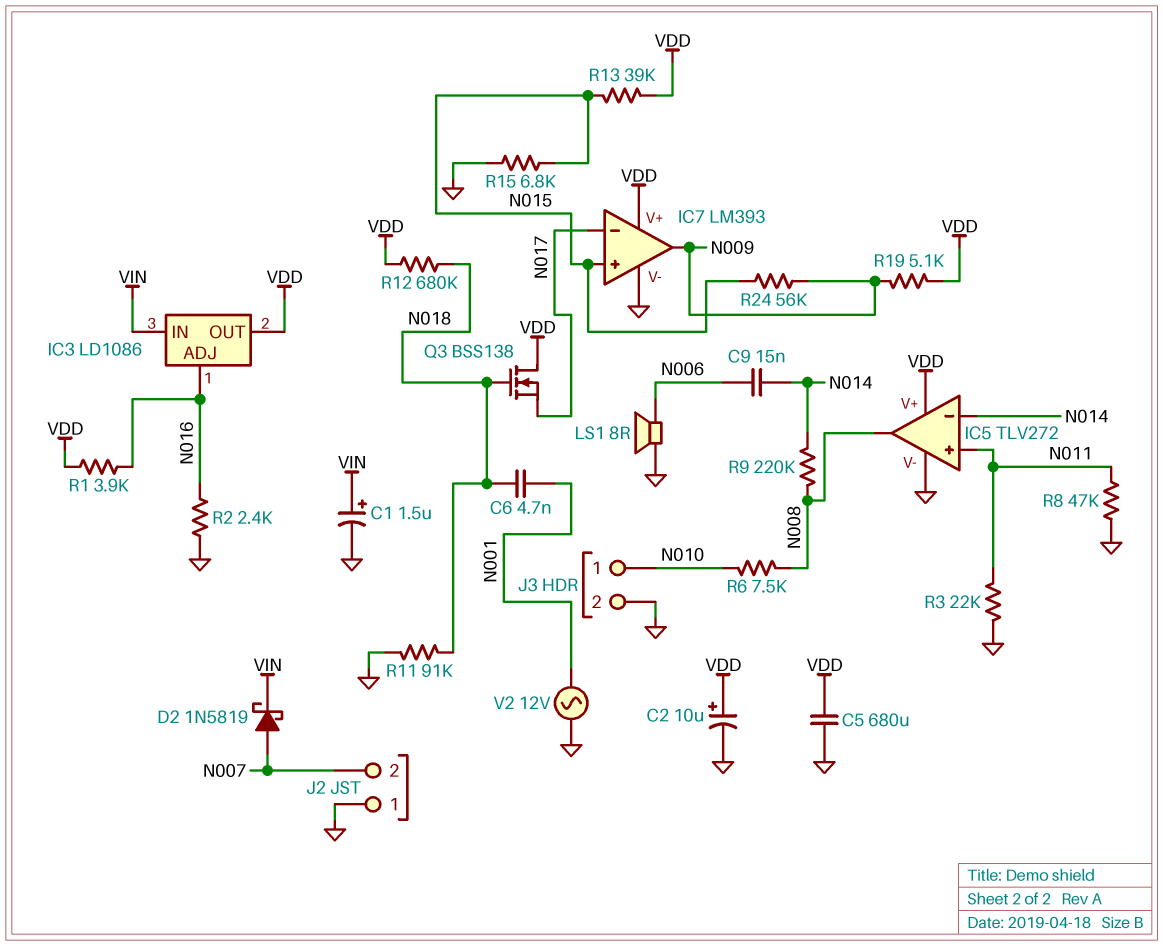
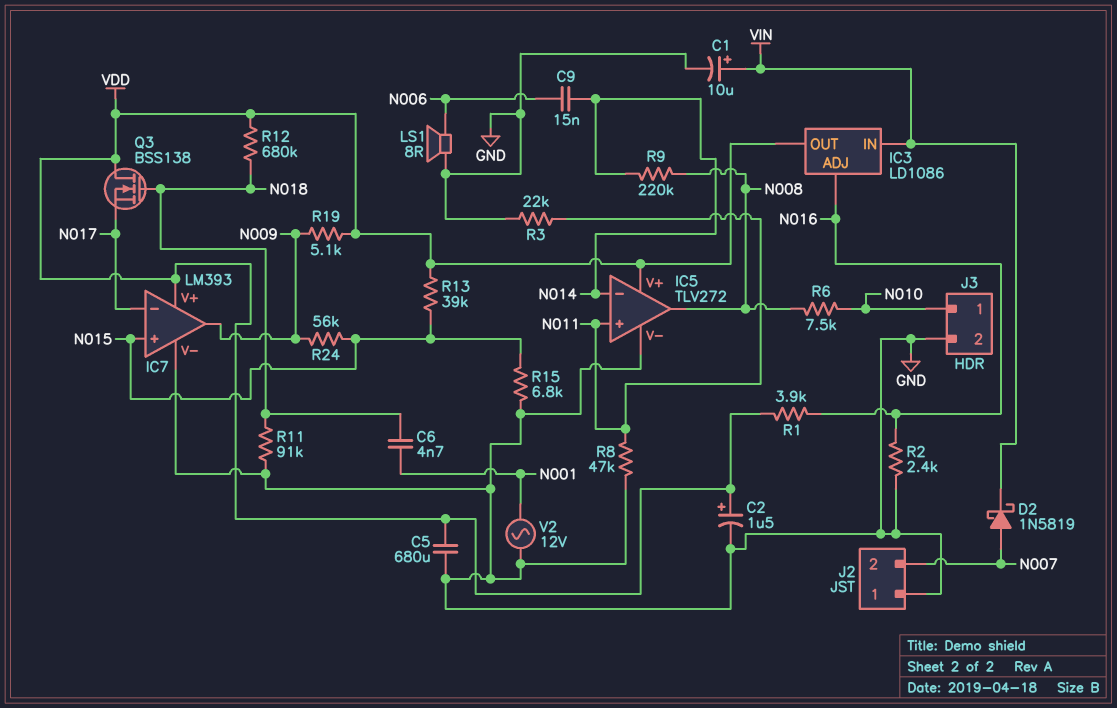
C1: 1.5uF (plus VIN, minus GND) -> 10uF (plus VIN, minus GND)
C2: 10uF (plus VDD, minus GND) -> 1.5uF (plus VDD, minus GND)

